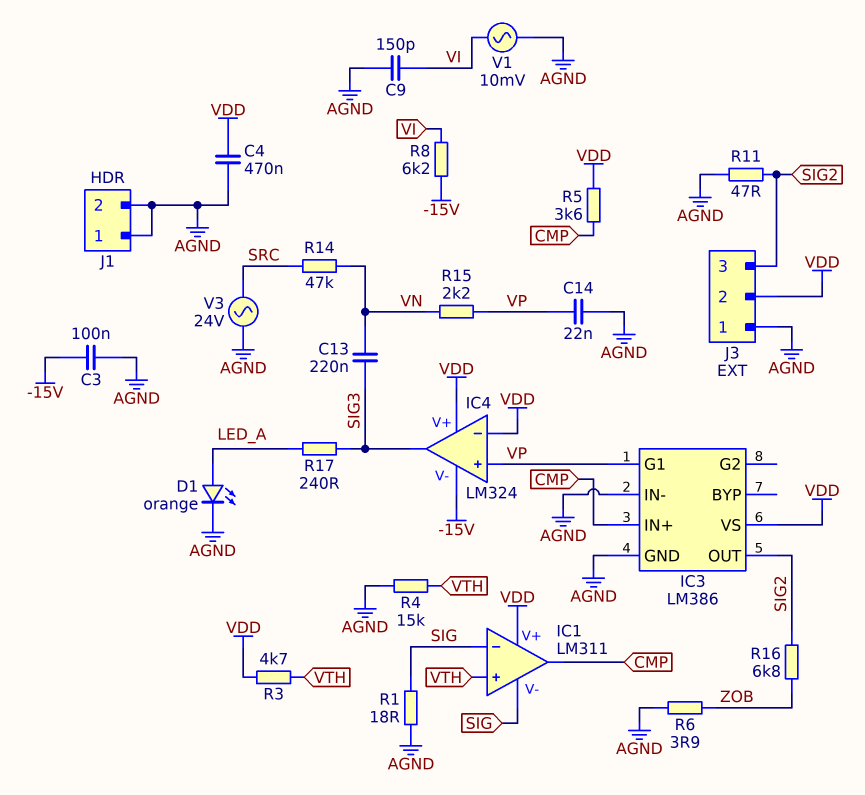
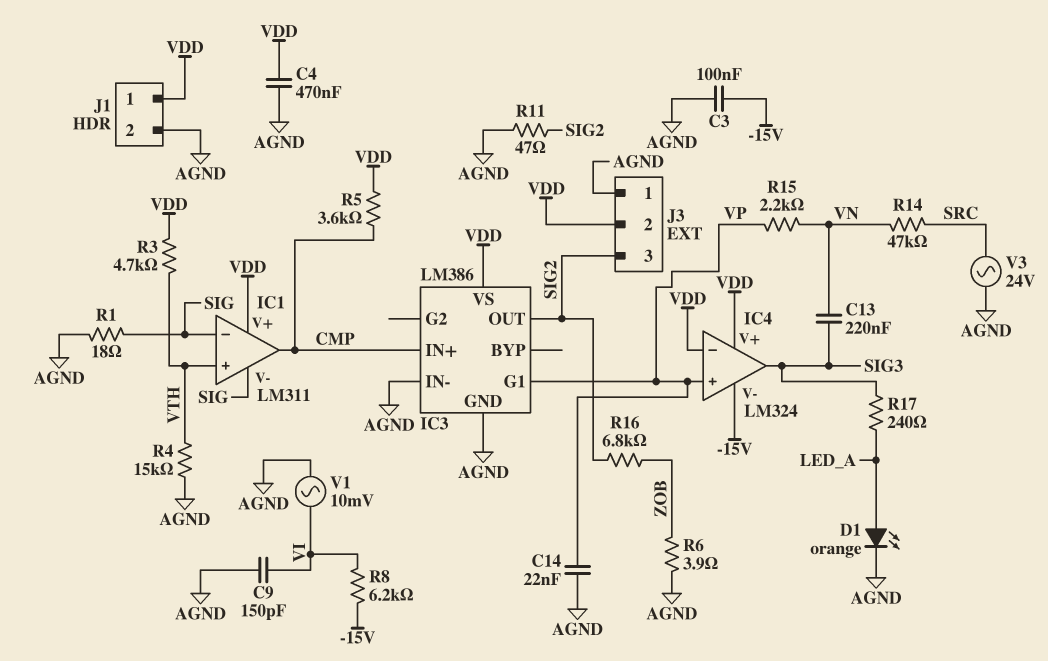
J1 pin 1: AGND -> VDD

